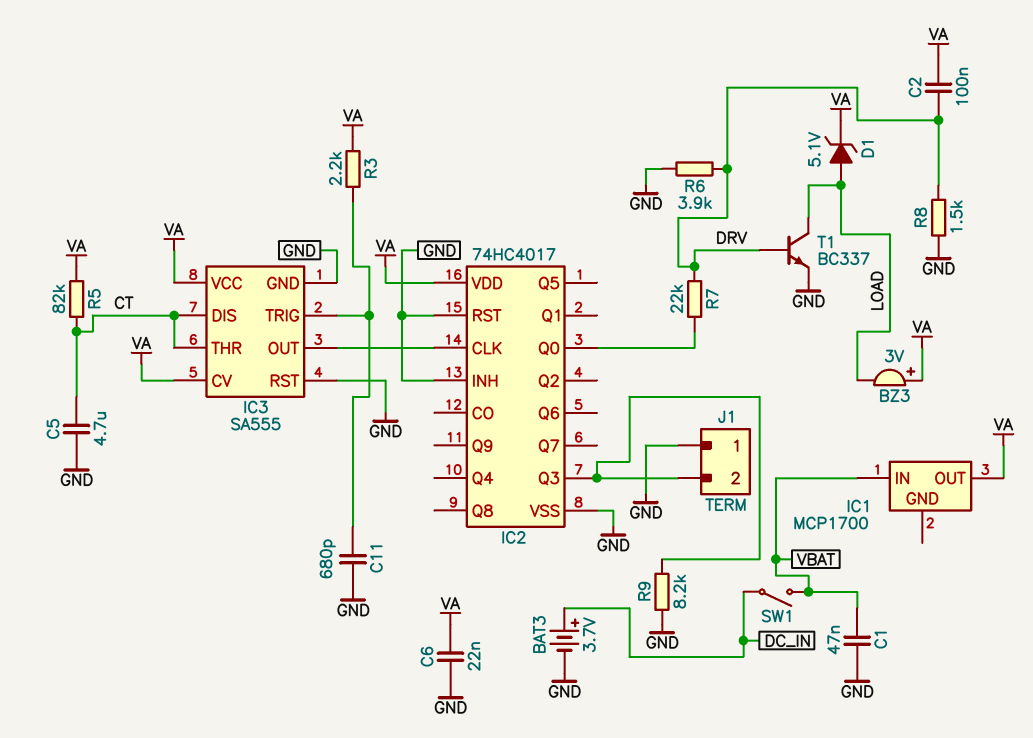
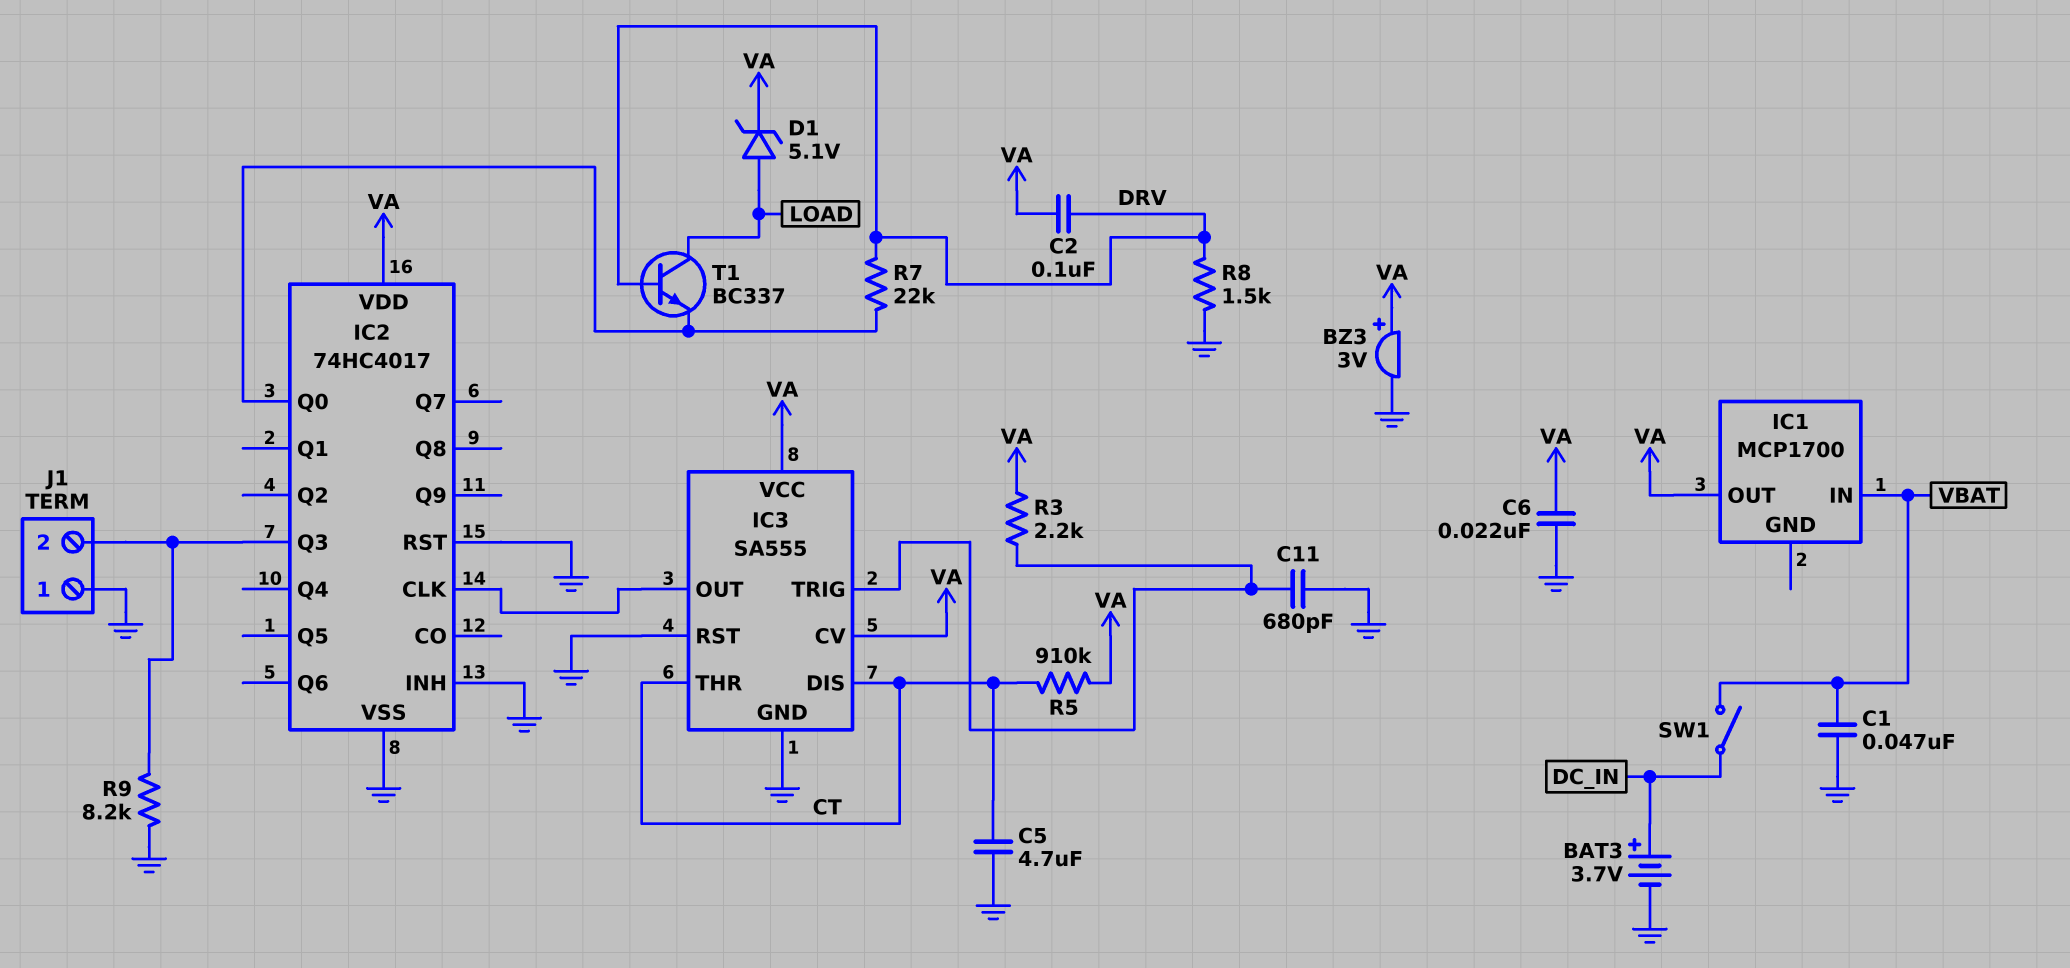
BZ3: buzzer 3V (plus VA, minus LOAD) -> buzzer 3V (plus VA, minus GND)
R5: 82k (CT, VA) -> 910k (CT, VA)
R6: 3.9k (DRV, GND) -> none
T1: NPN BC337 (B DRV, C LOAD, E GND) -> NPN BC337 (B DRV, C LOAD, E IC2/Q0)

